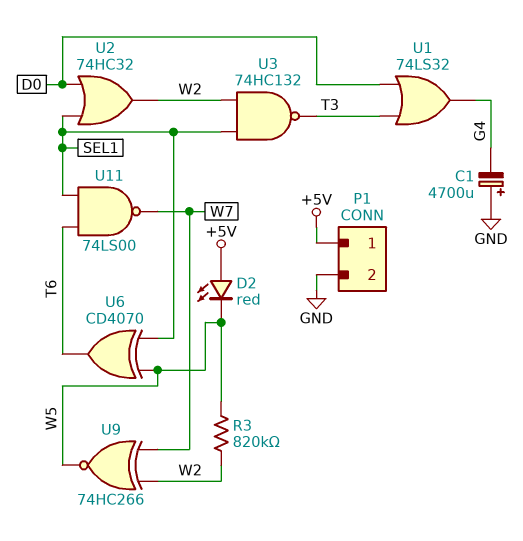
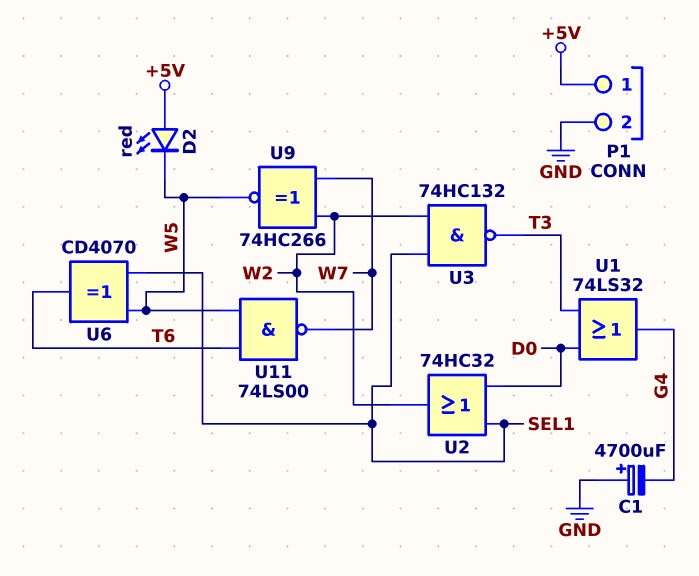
R3: 820k (W2, W5) -> none
U11: NAND 74LS00 (in SEL1, in T6, out W7) -> NAND 74LS00 (in T6, in W5, out W7)

